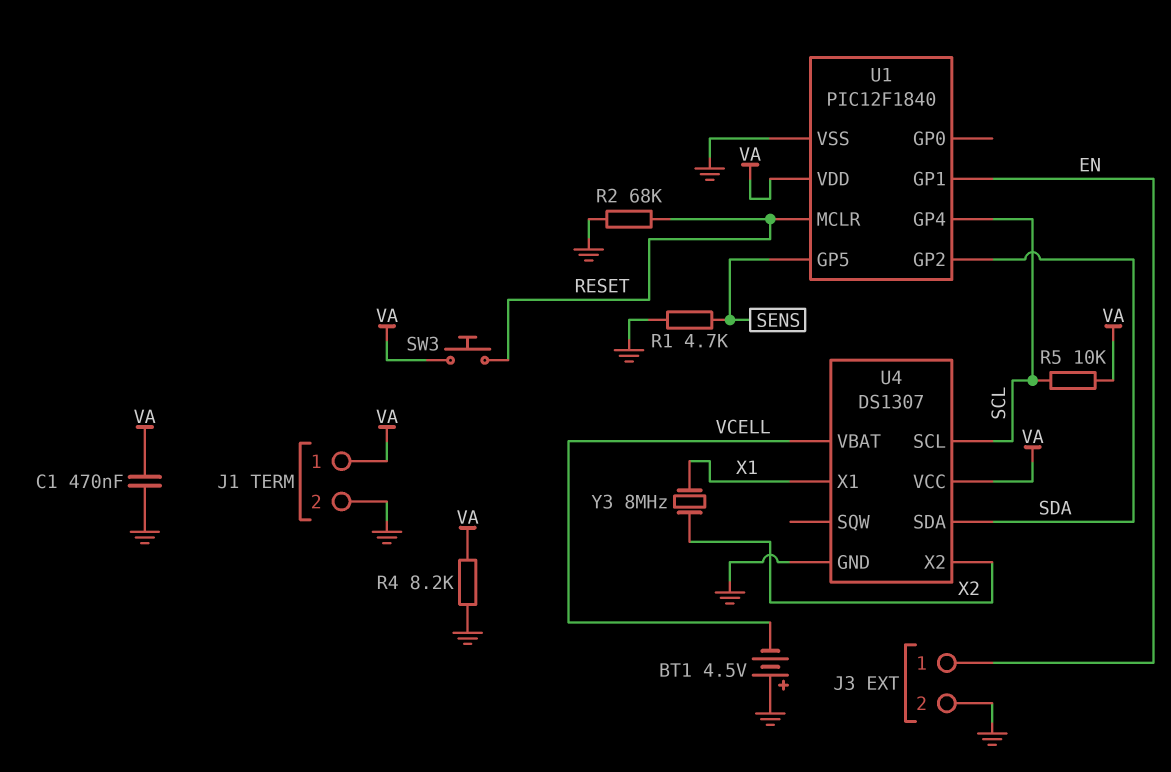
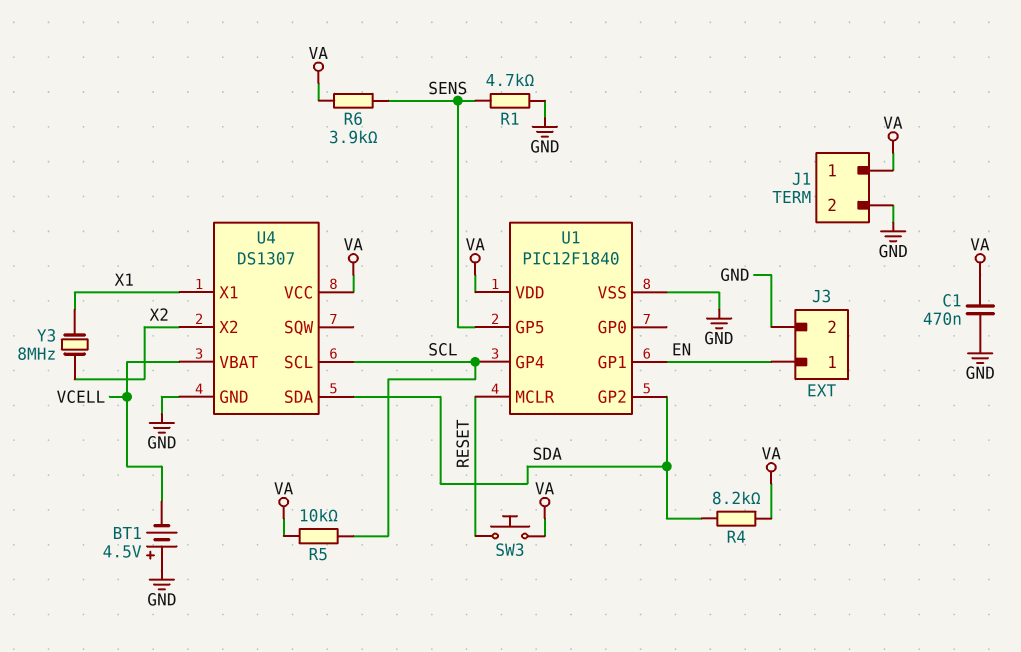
R2: 68k (GND, RESET) -> none
R4: 8.2k (GND, VA) -> 8.2k (SDA, VA)
R6: none -> 3.9k (SENS, VA)

